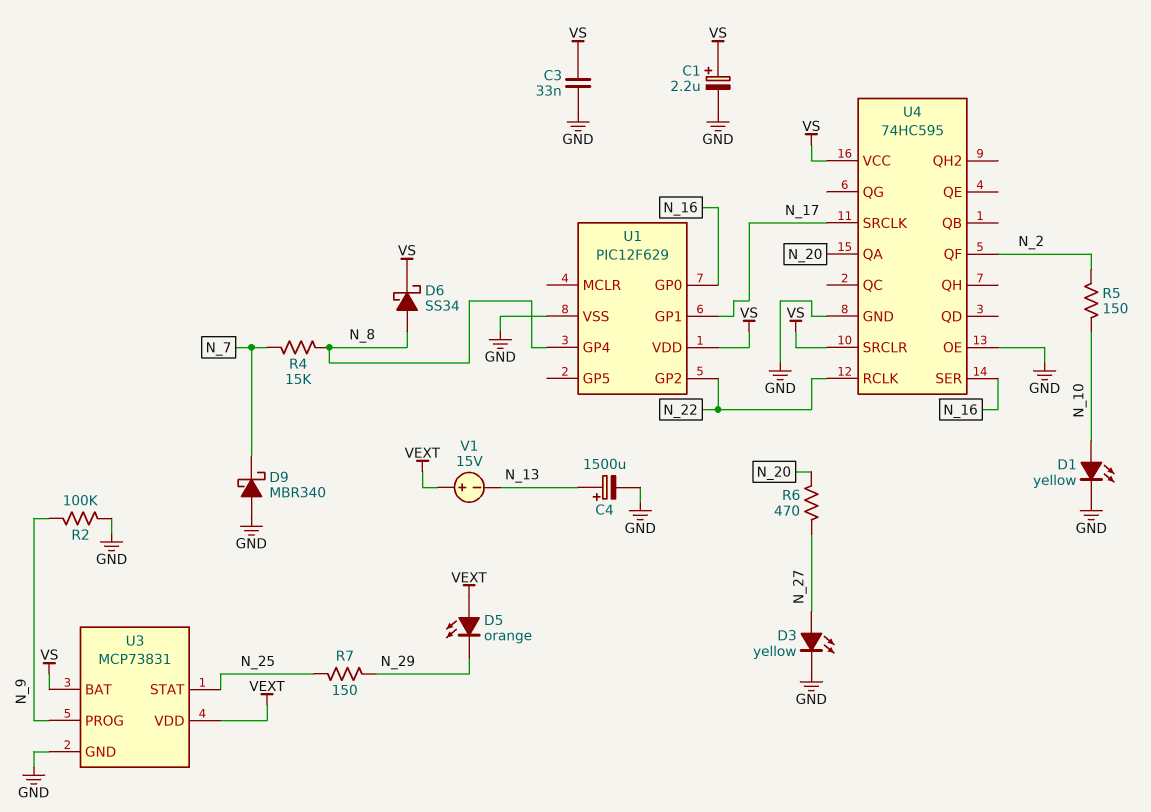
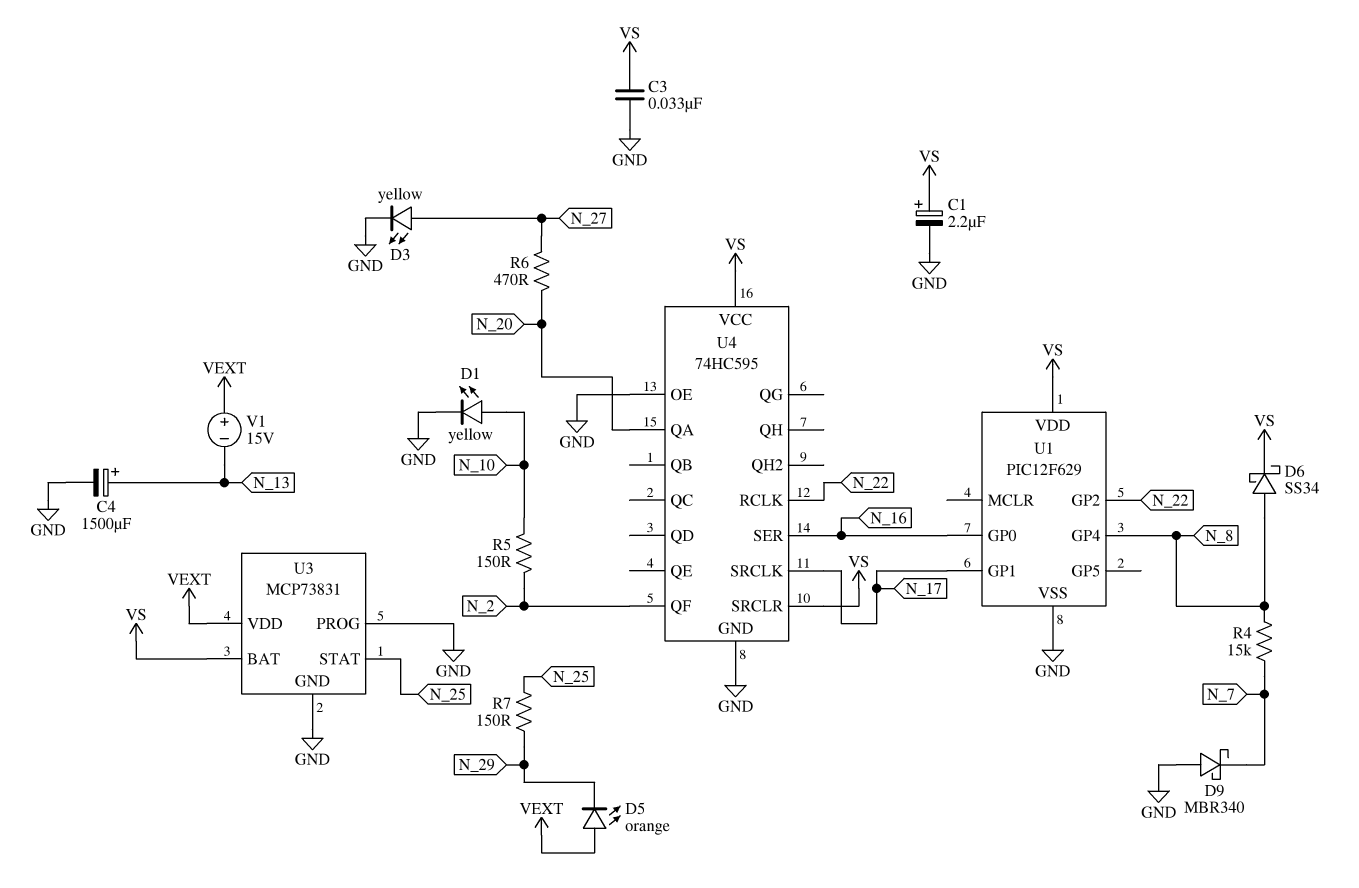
R2: 100k (GND, N_9) -> none
U3 pin PROG: N_9 -> GND

